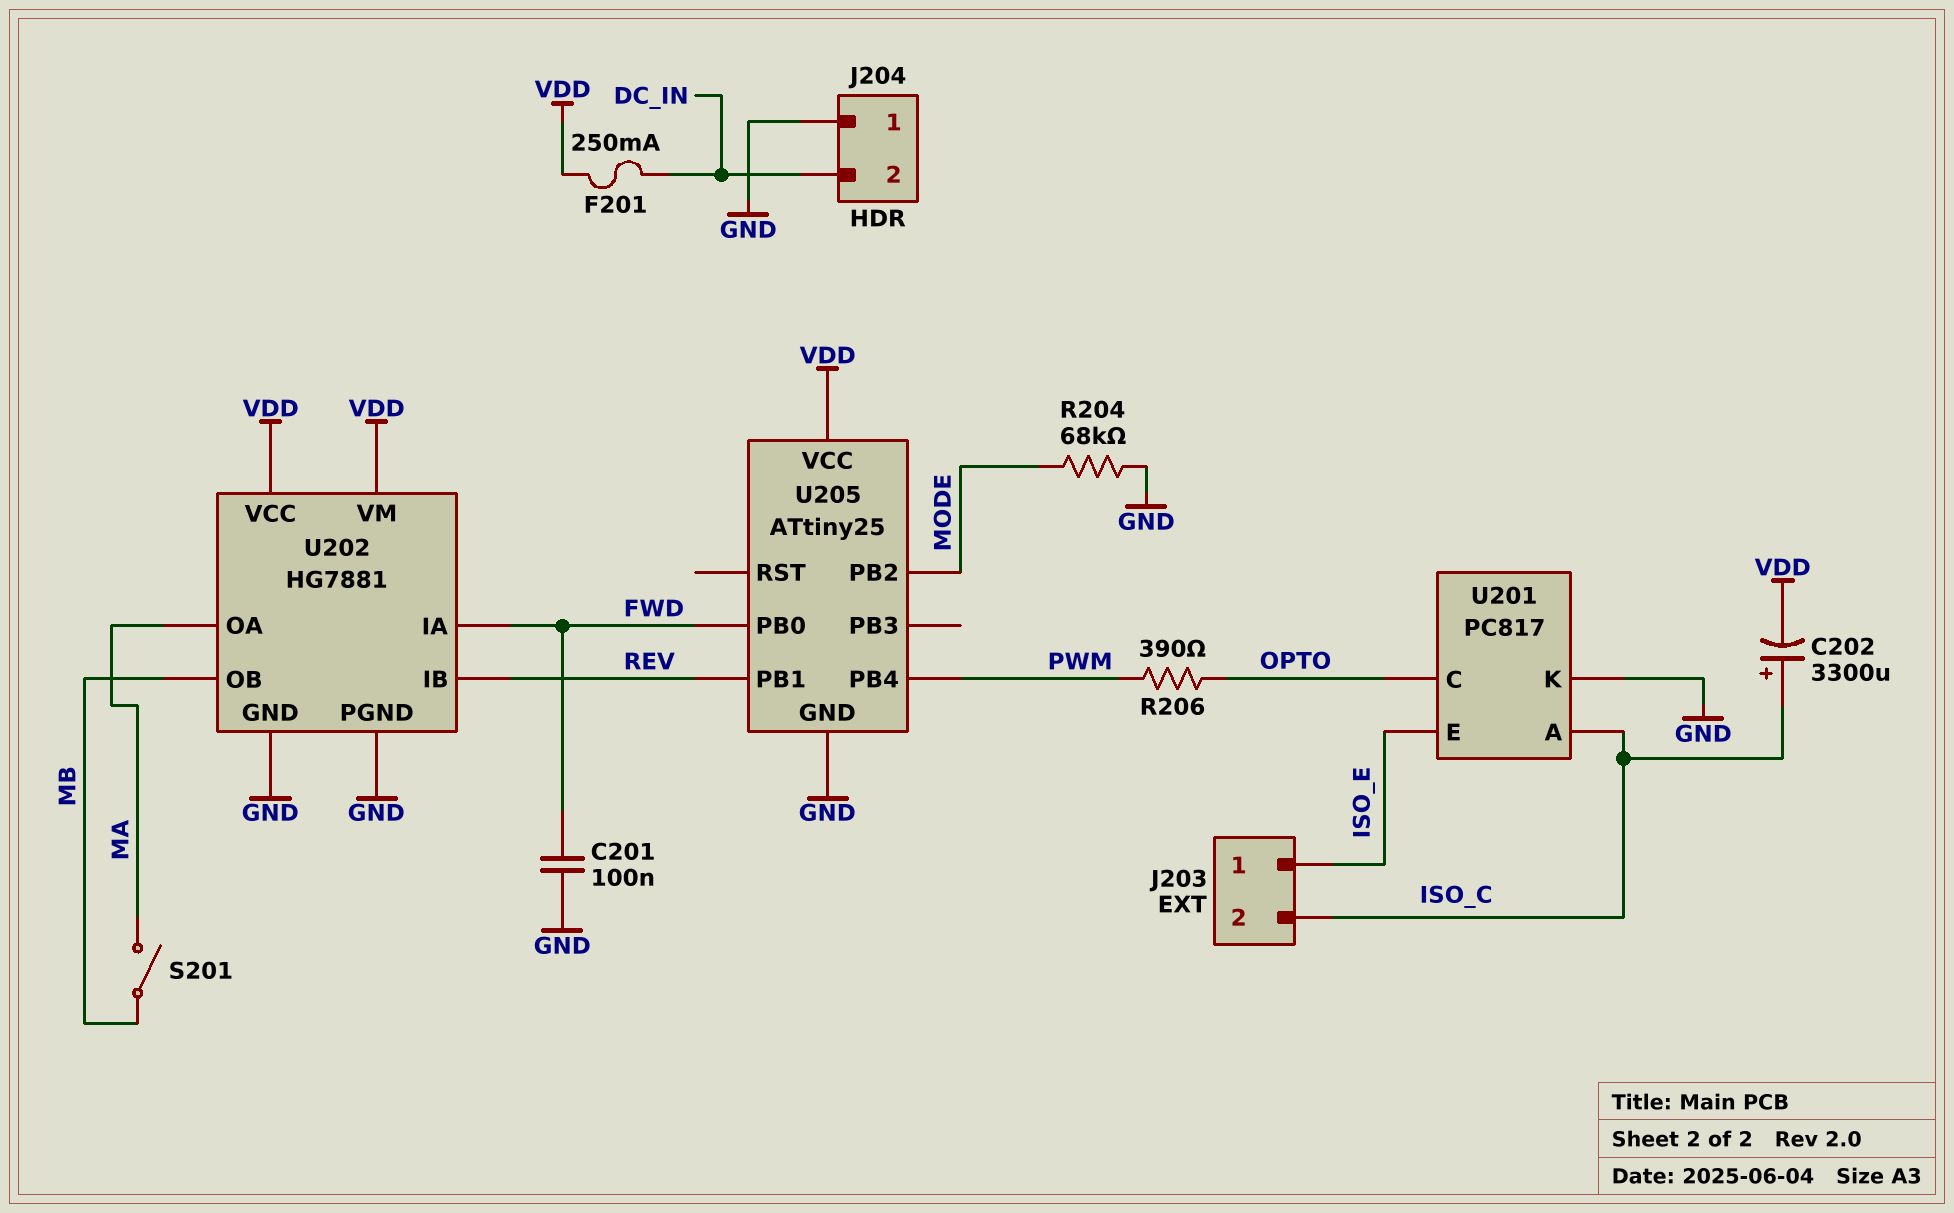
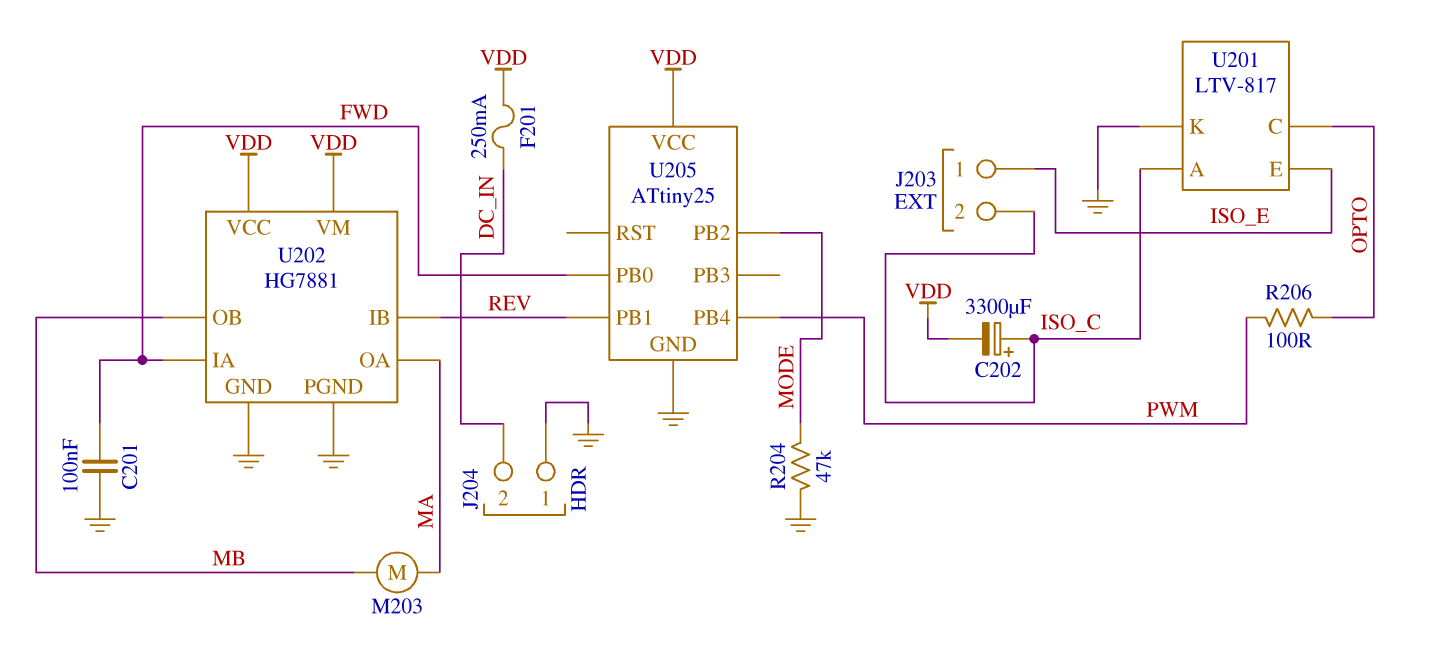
M203: none -> motor (MA, MB)
R204: 68k (GND, MODE) -> 47k (GND, MODE)
R206: 390 (OPTO, PWM) -> 100 (OPTO, PWM)
S201: switch (MA, MB) -> none
U201: PC817 -> LTV-817

